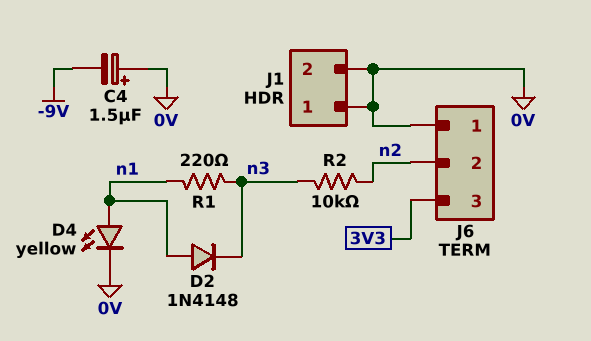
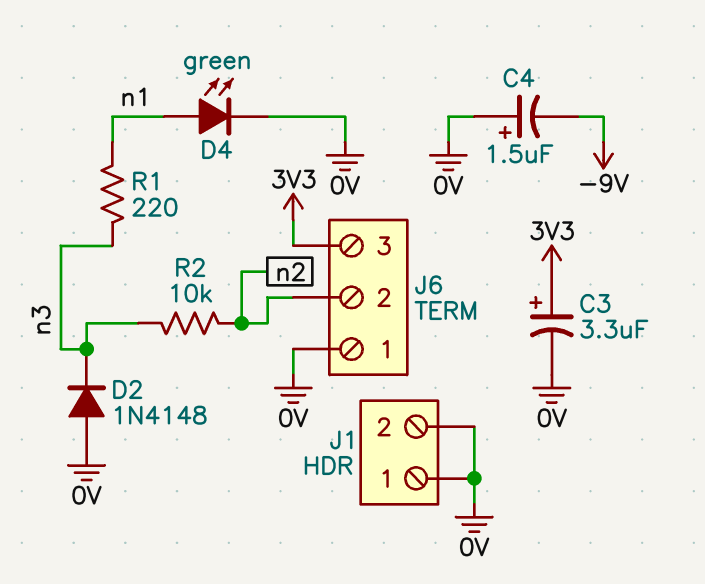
C3: none -> 3.3uF (plus 3V3, minus 0V)
D2: diode 1N4148 (A n1, K n3) -> diode 1N4148 (A 0V, K n3)
D4: LED yellow (A n1, K 0V) -> LED green (A n1, K 0V)

